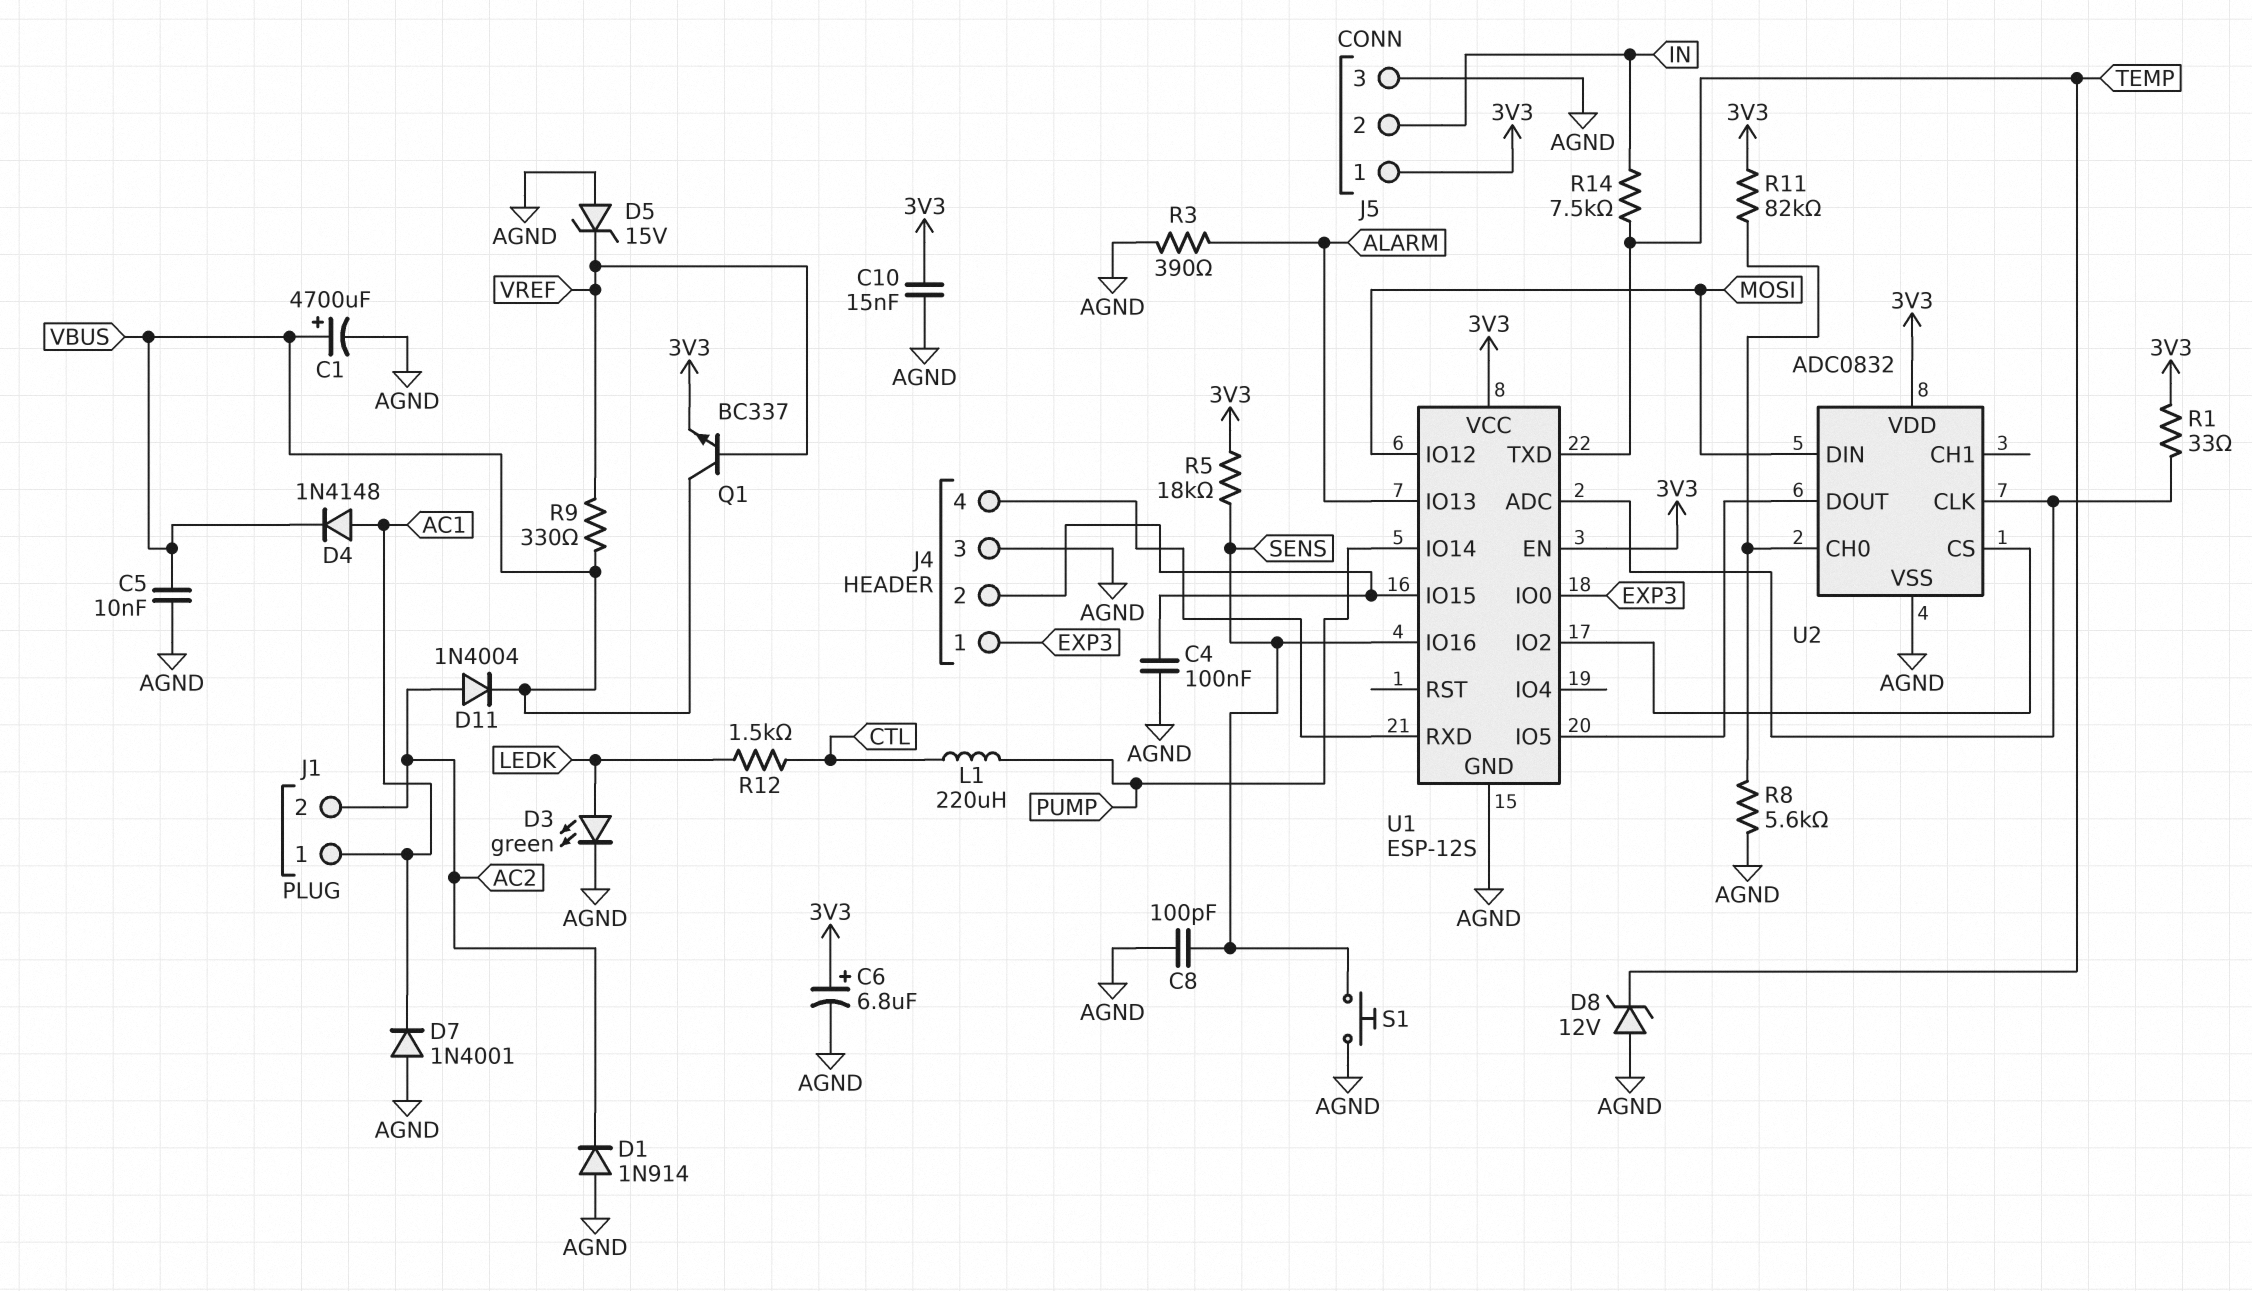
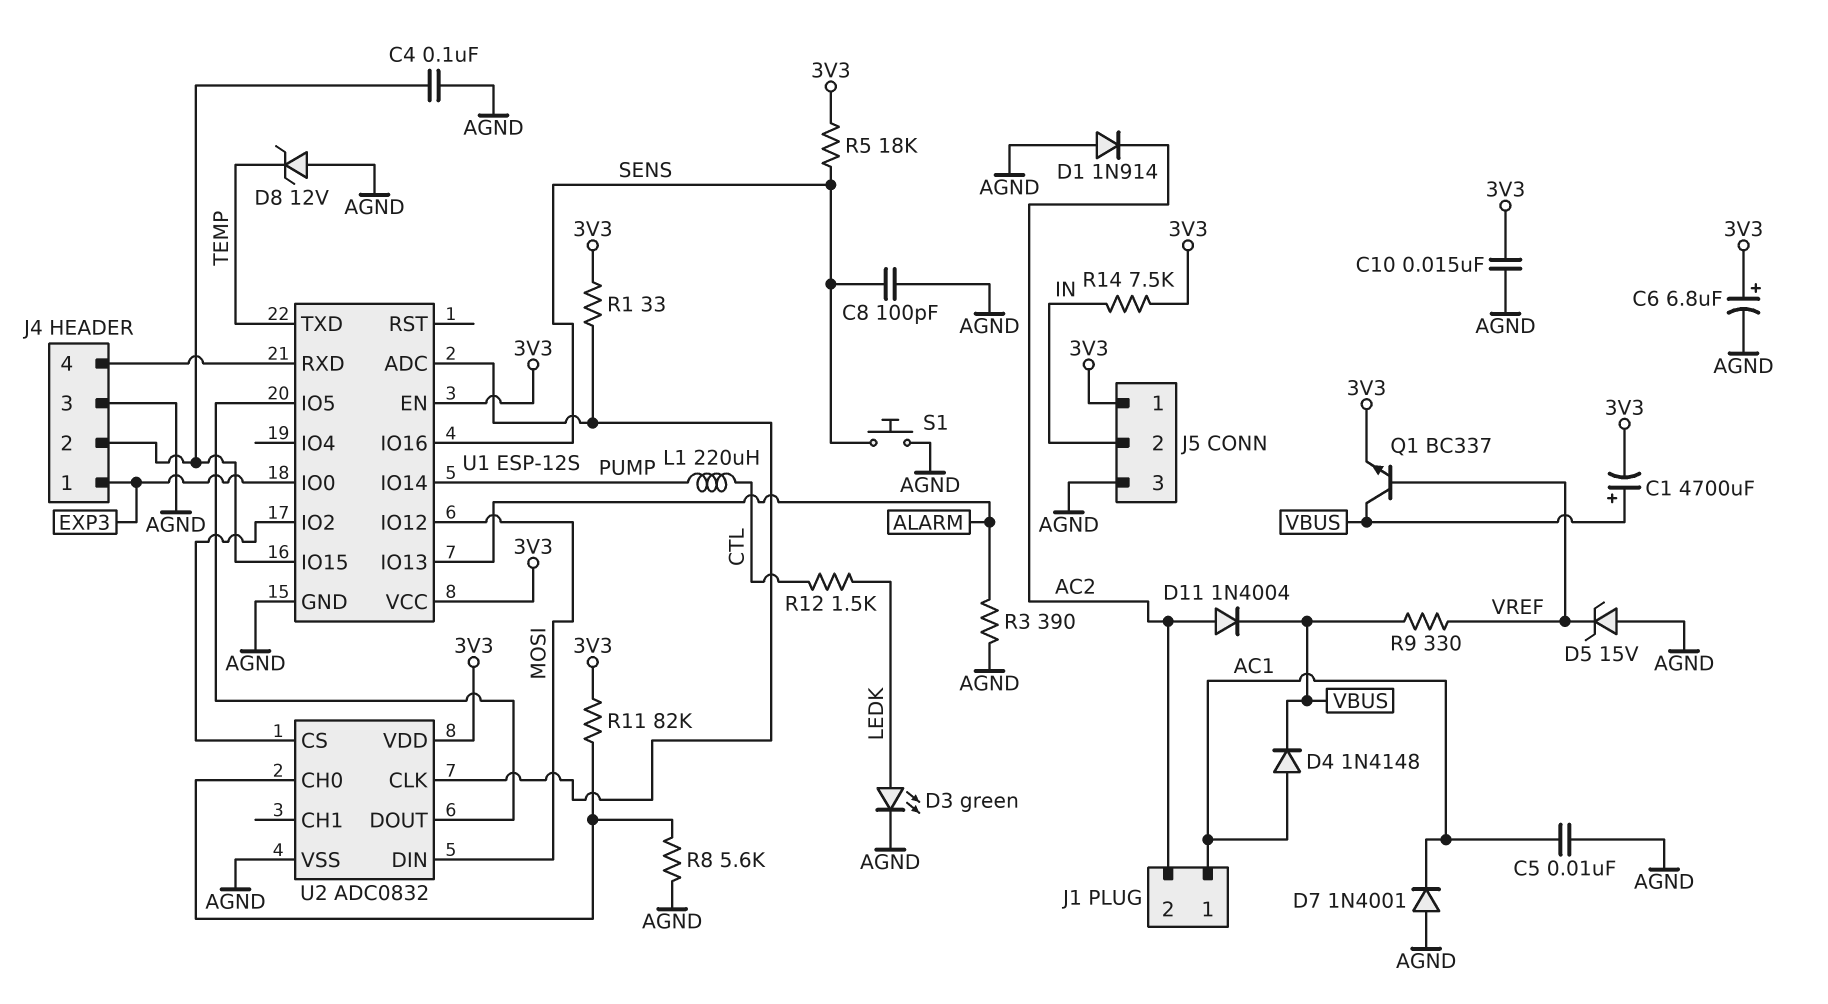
C1: 4700uF (plus VBUS, minus AGND) -> 4700uF (plus VBUS, minus 3V3)
C5: 10nF (AGND, VBUS) -> 10nF (AC1, AGND)
R14: 7.5k (IN, TEMP) -> 7.5k (3V3, IN)

